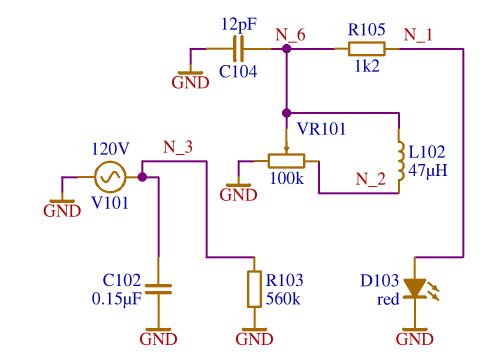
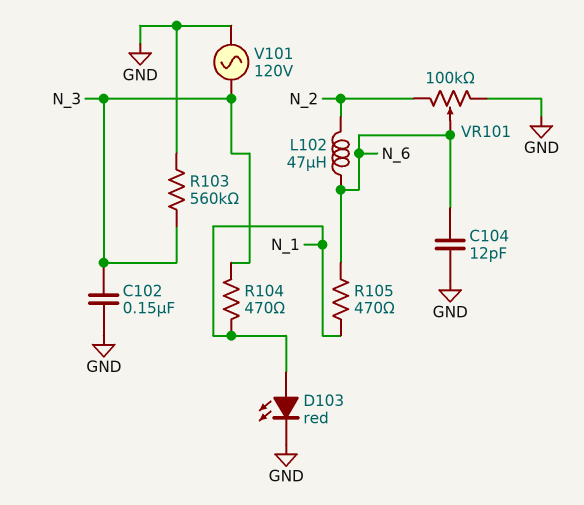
R104: none -> 470 (N_1, N_3)
R105: 1.2k (N_1, N_6) -> 470 (N_1, N_6)

